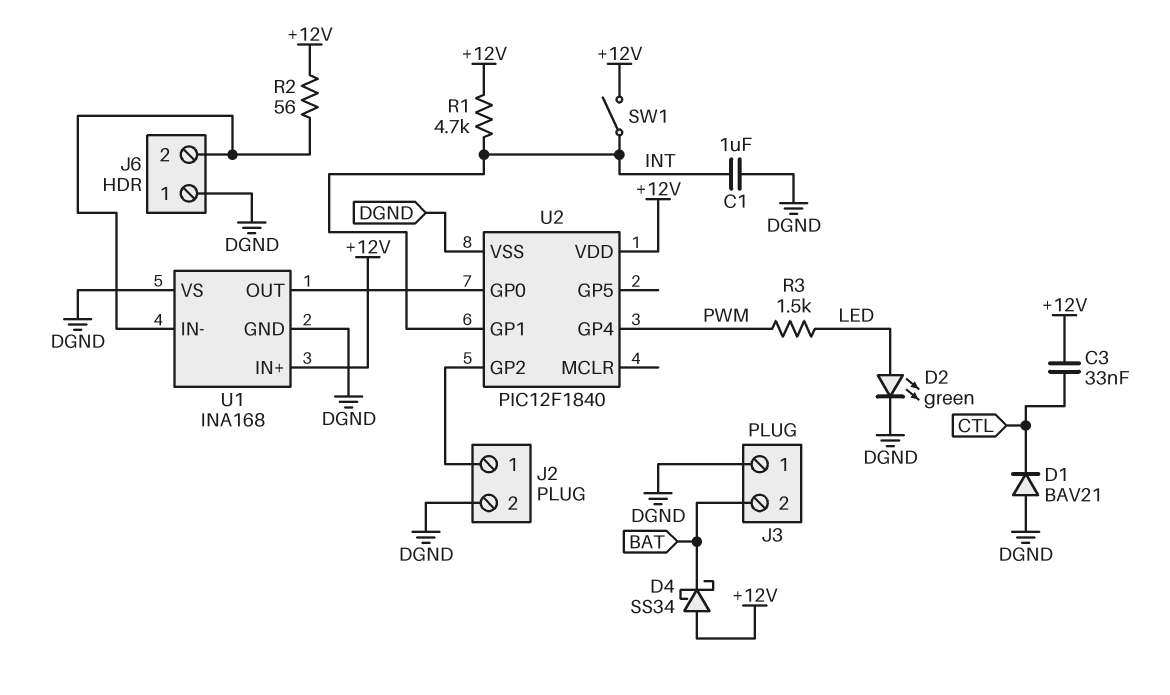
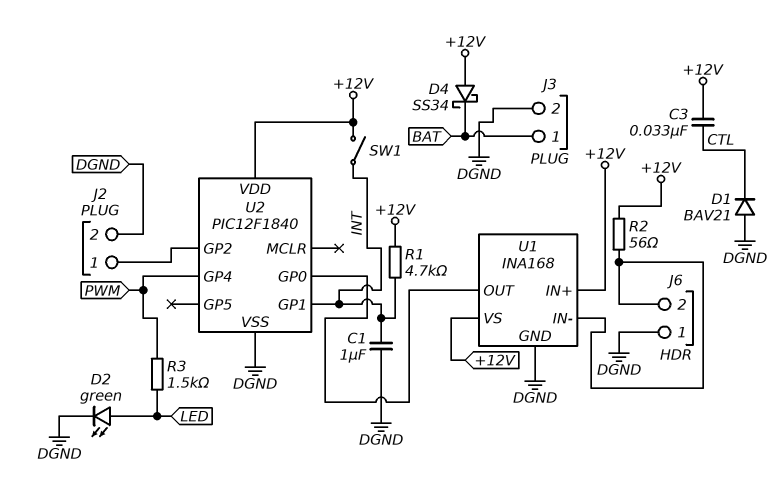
J3 pin 1: DGND -> BAT
J3 pin 2: BAT -> DGND
U1 pin VS: DGND -> +12V

